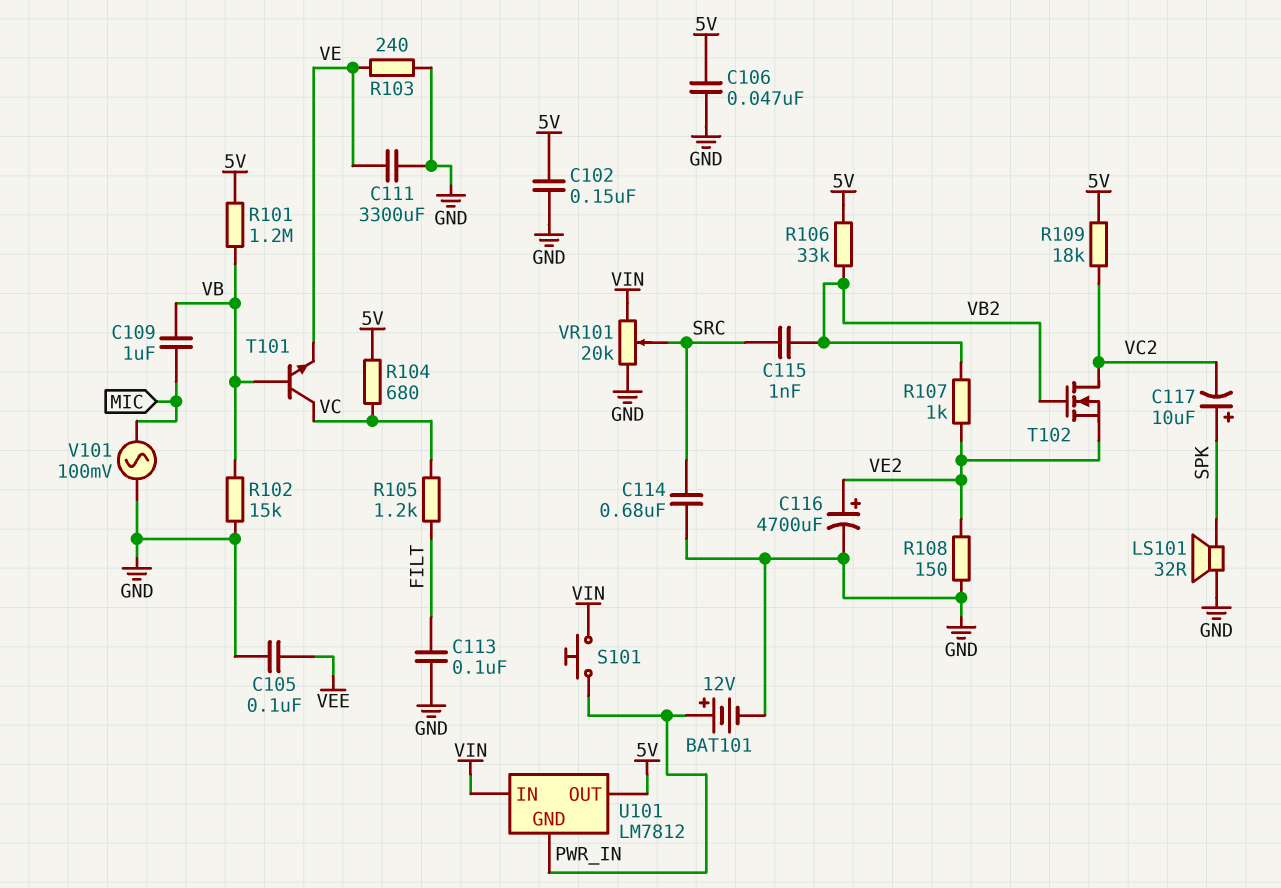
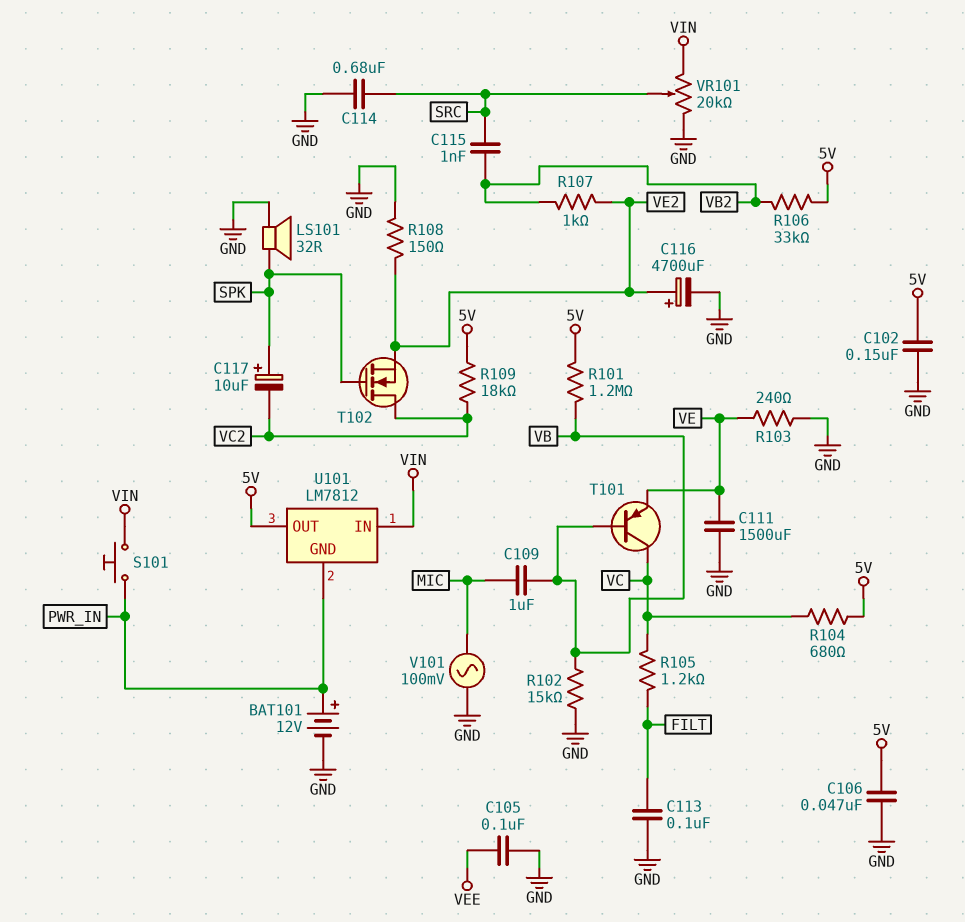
C111: 3300uF (GND, VE) -> 1500uF (GND, VE)
T101: NPN (B VB, C VC, E VE) -> PNP (B VB, C VC, E VE)
T102: NMOS (G VB2, D VC2, S VE2) -> NMOS (G SPK, D VC2, S VE2)

